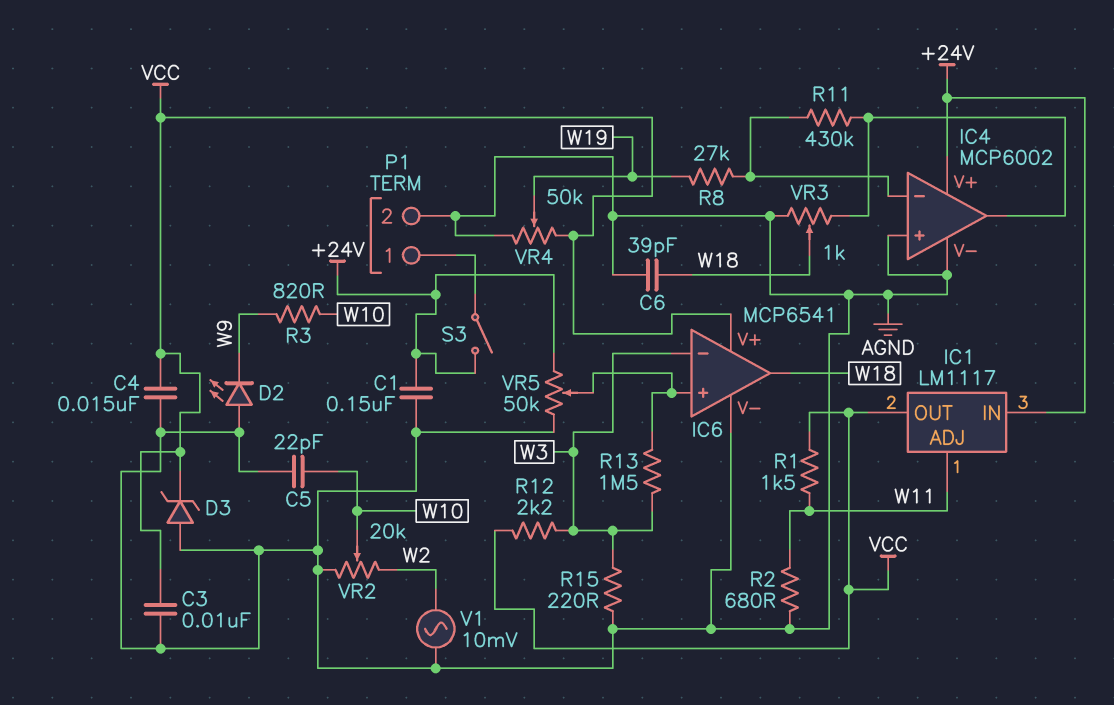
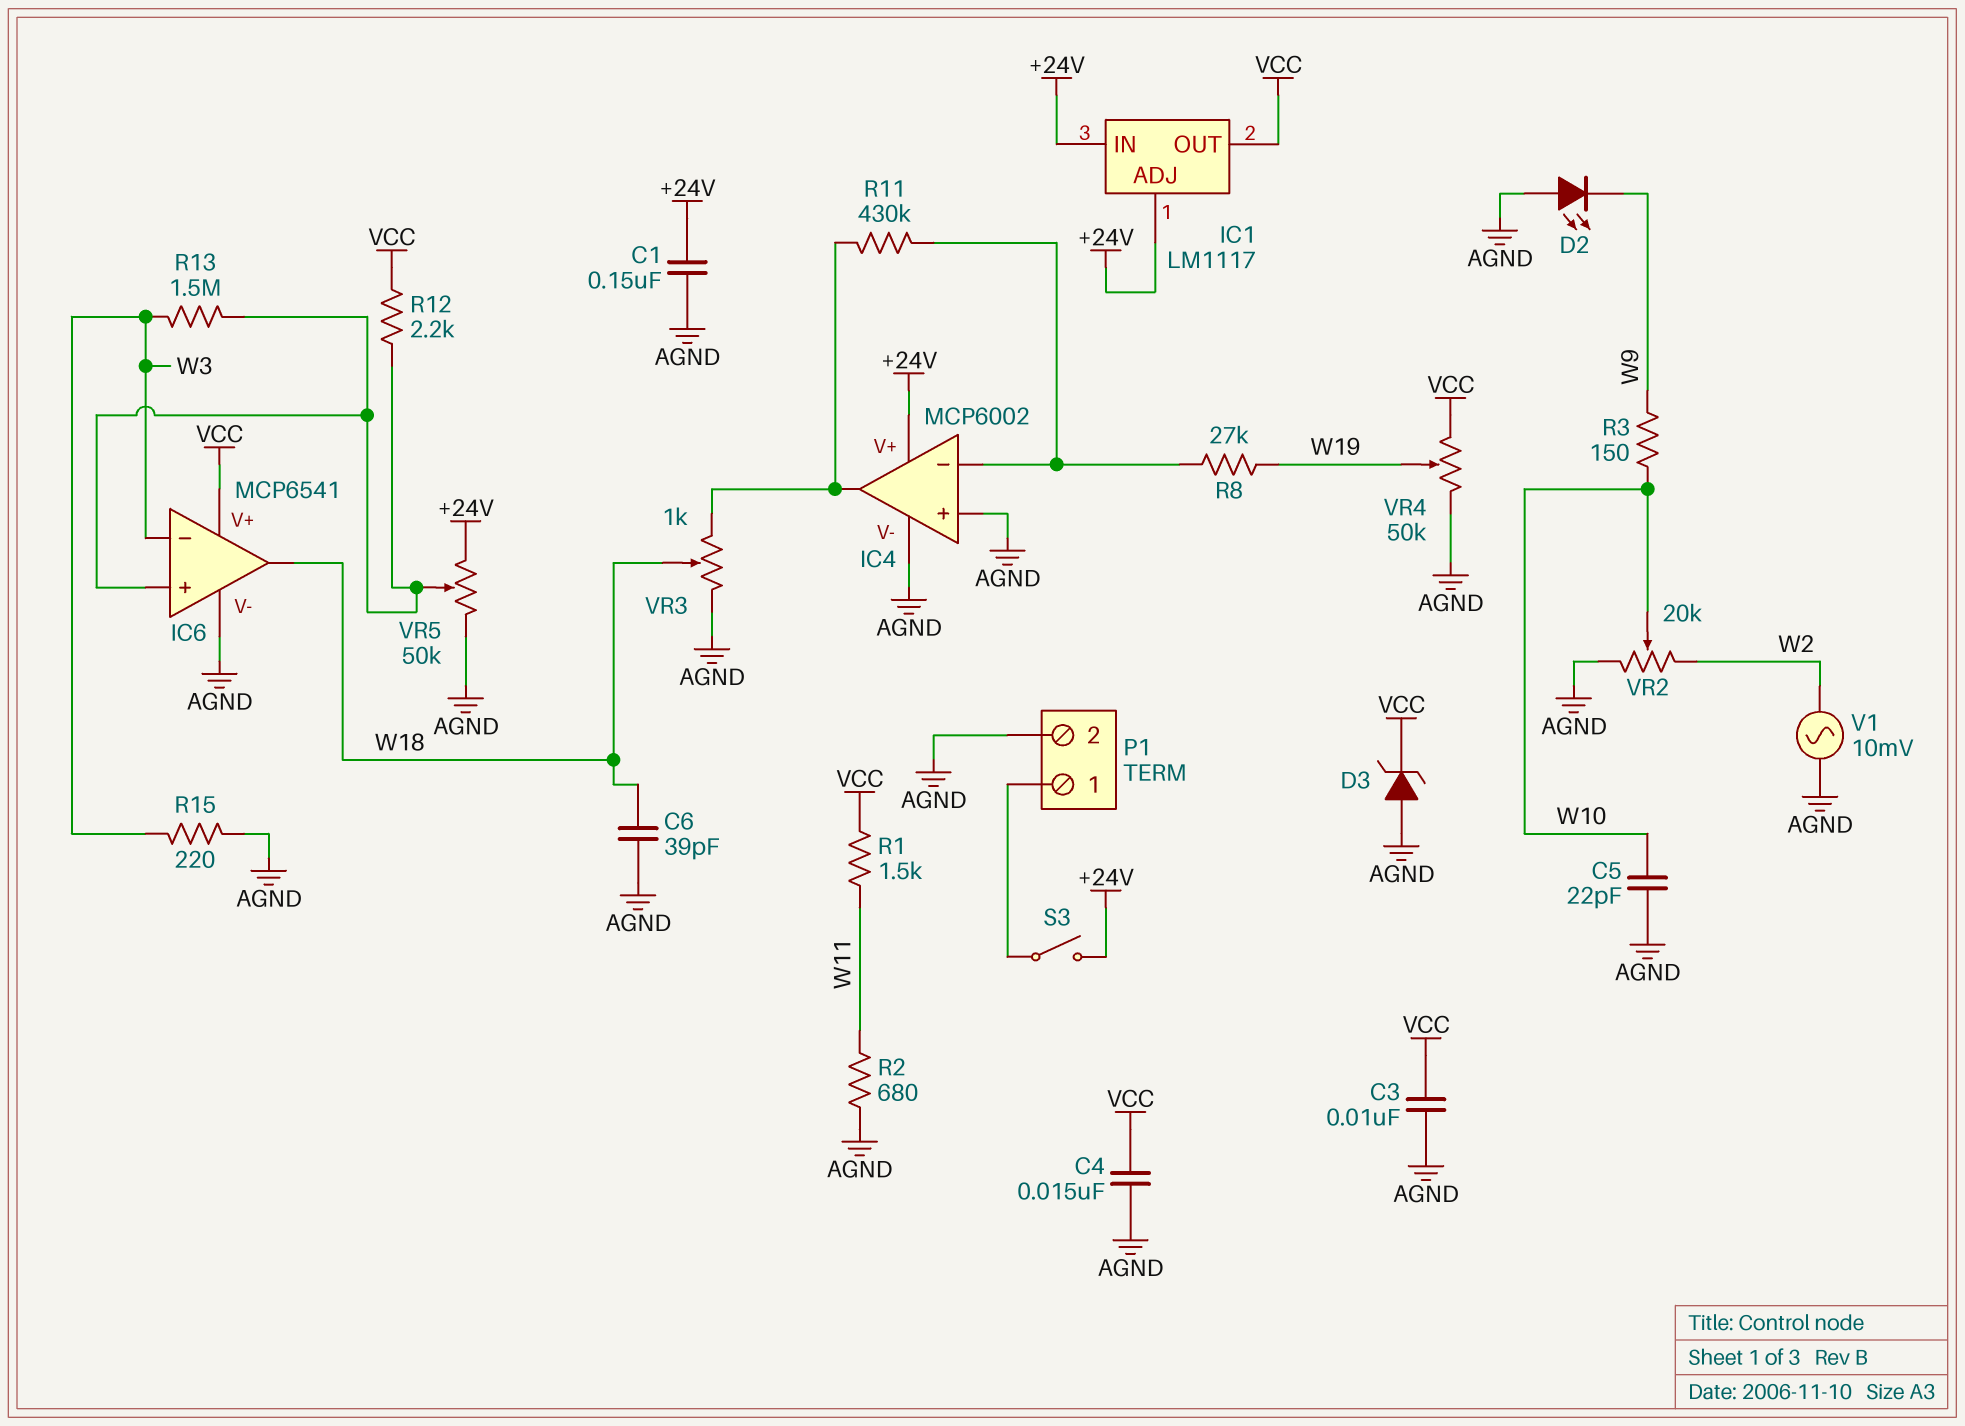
IC1 pin ADJ: W11 -> +24V
R3: 820 (W9, W10) -> 150 (W9, W10)
R12: 2.2k (VCC, W3) -> 2.2k (IC6/in+, VCC)

